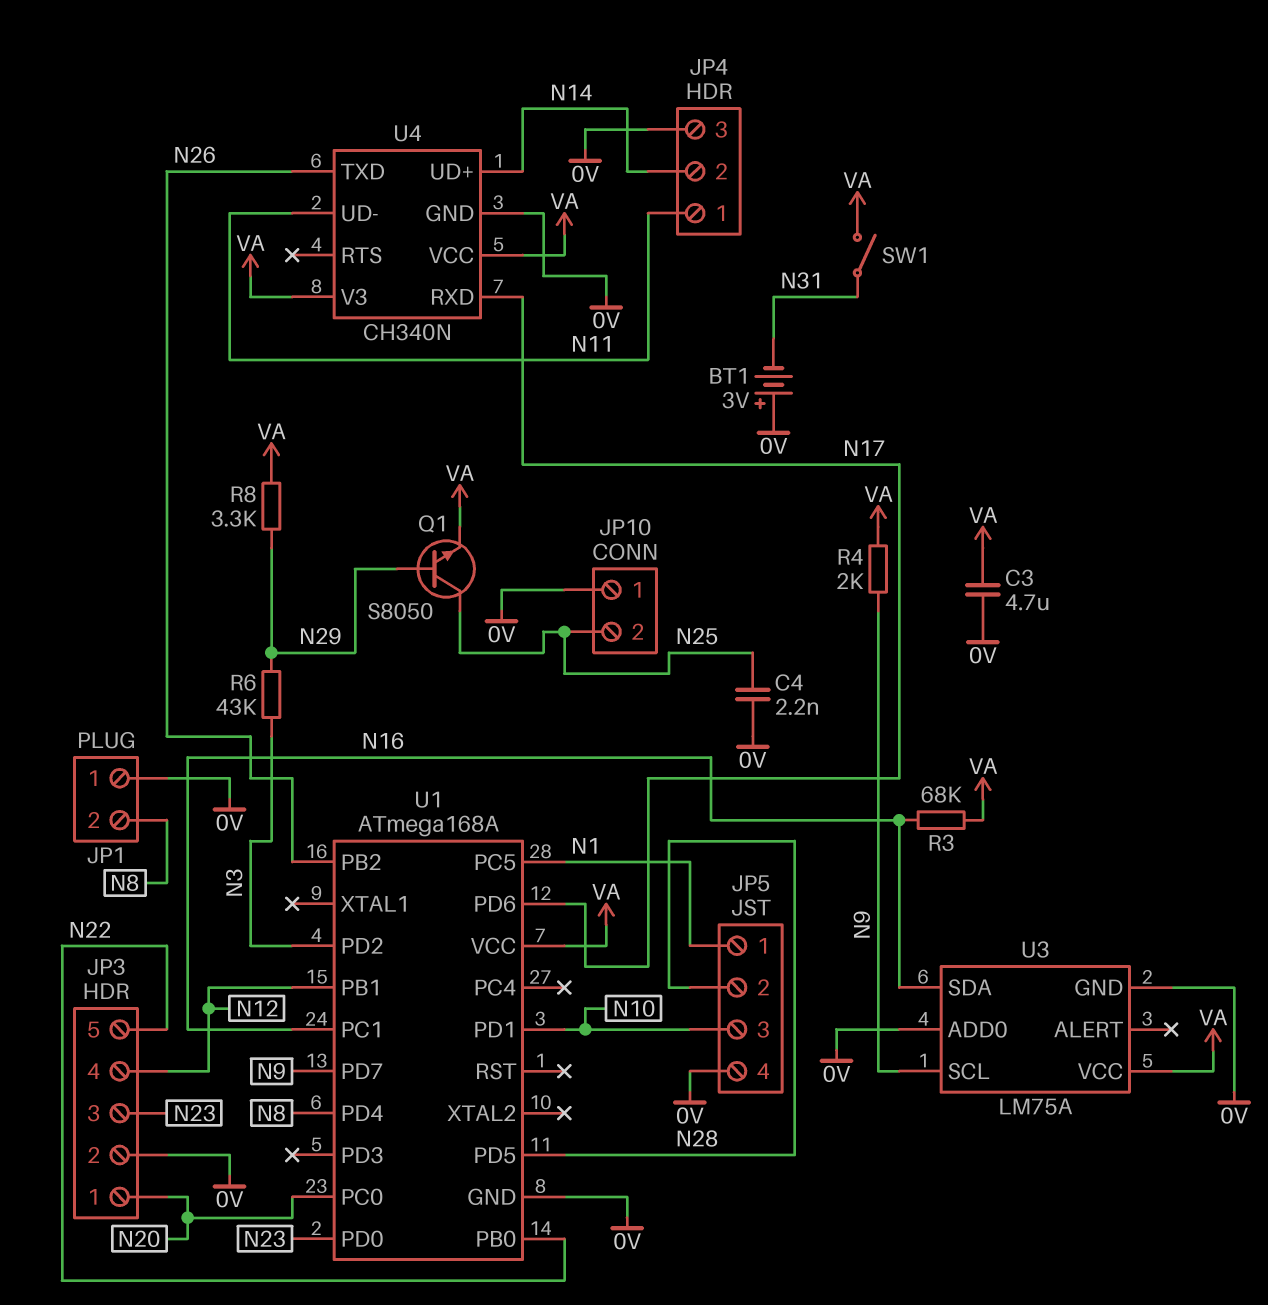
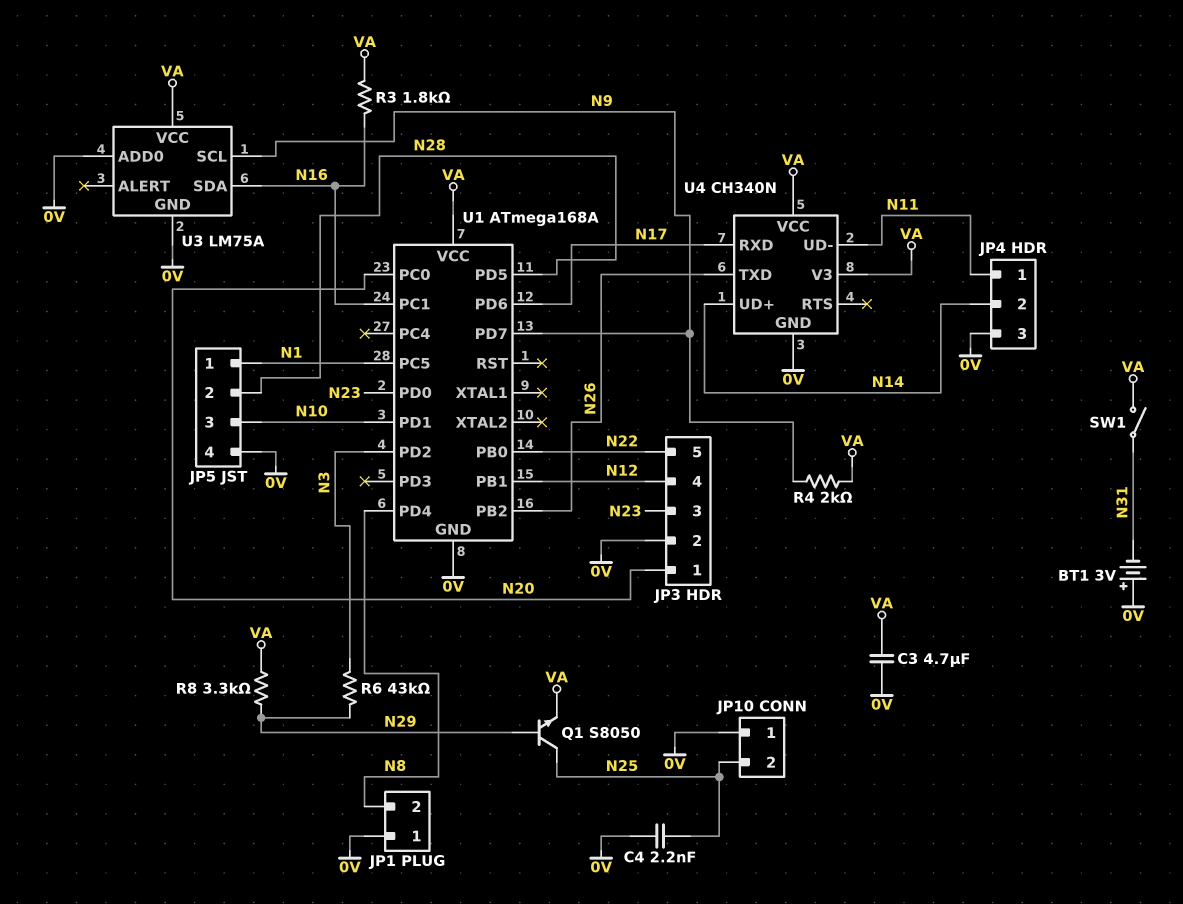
R3: 68k (N16, VA) -> 1.8k (N16, VA)

